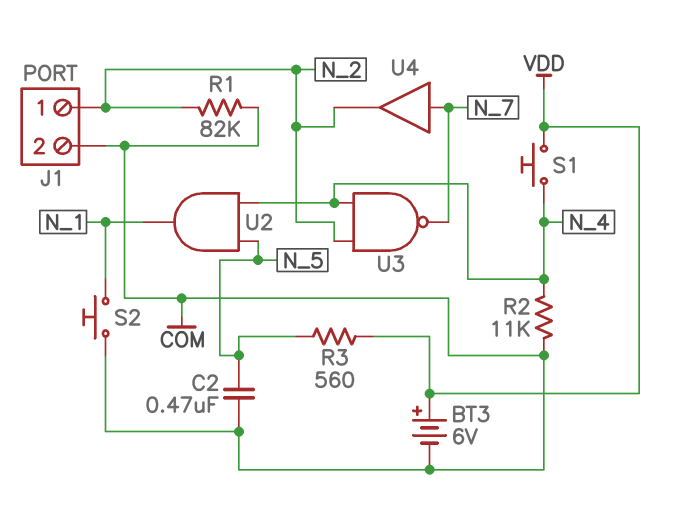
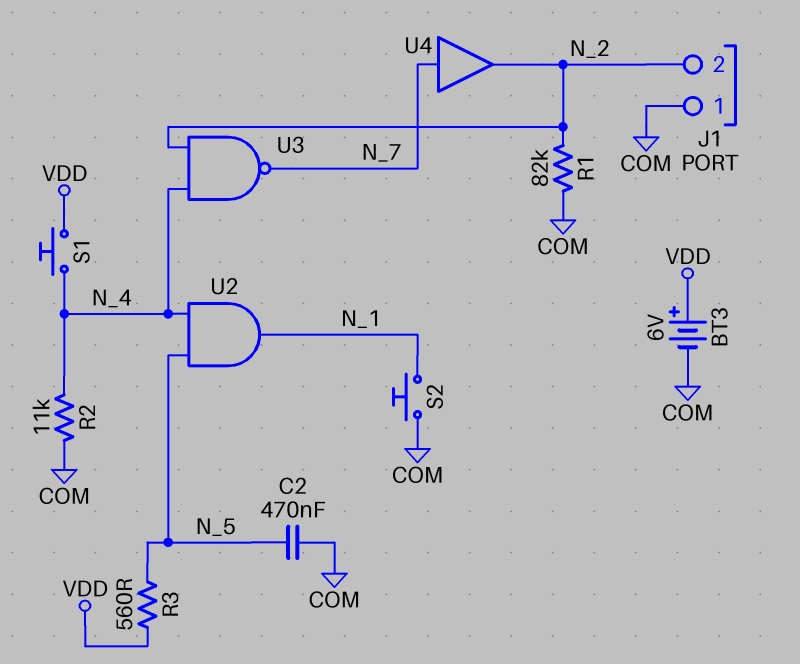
J1 pin 1: N_2 -> COM
J1 pin 2: COM -> N_2

